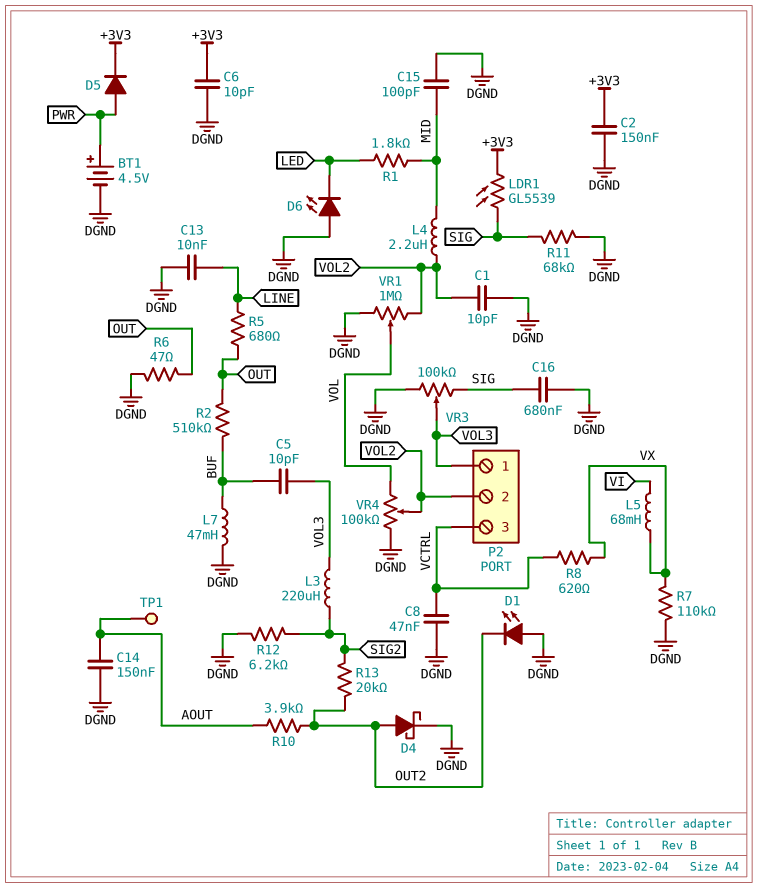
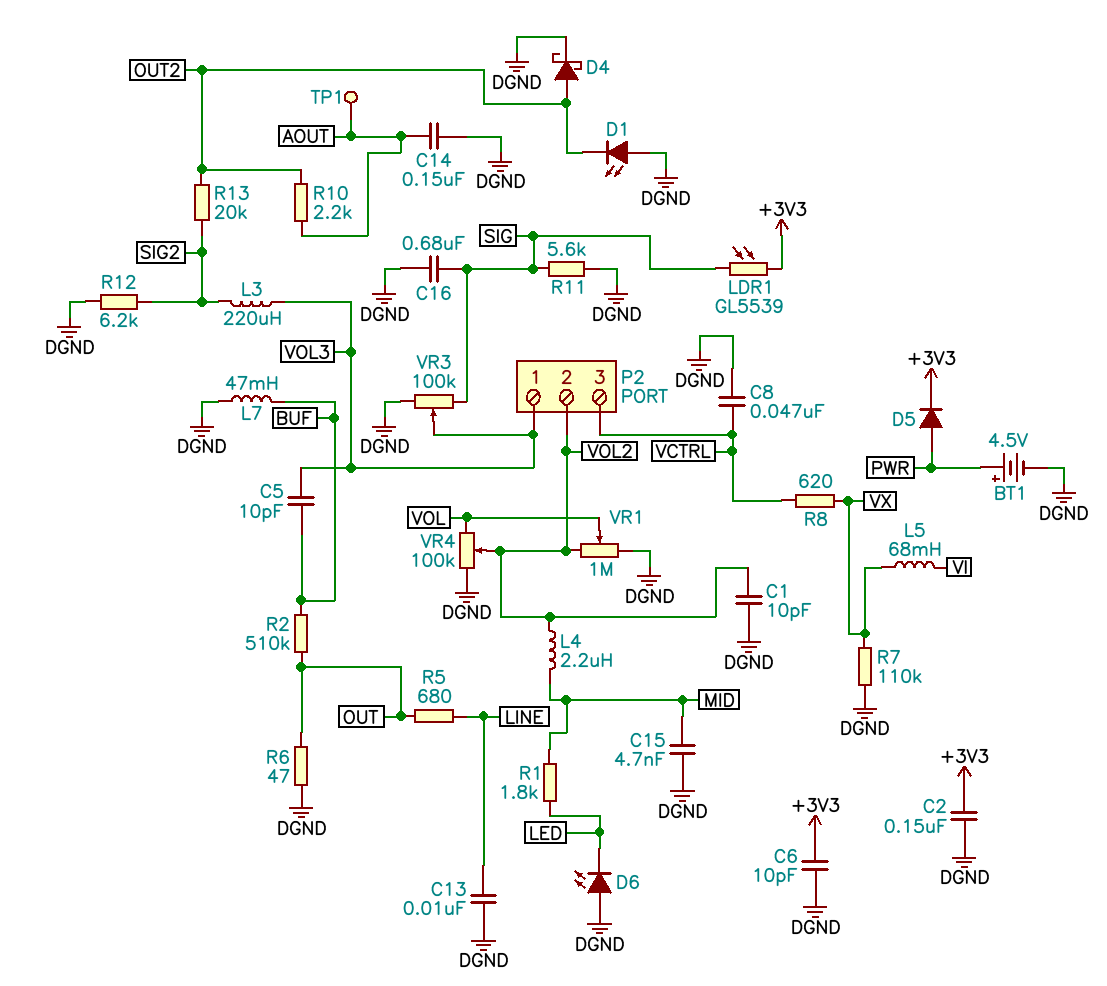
C15: 100pF (DGND, MID) -> 4.7nF (DGND, MID)
R10: 3.9k (AOUT, OUT2) -> 2.2k (AOUT, OUT2)
R11: 68k (DGND, SIG) -> 5.6k (DGND, SIG)

